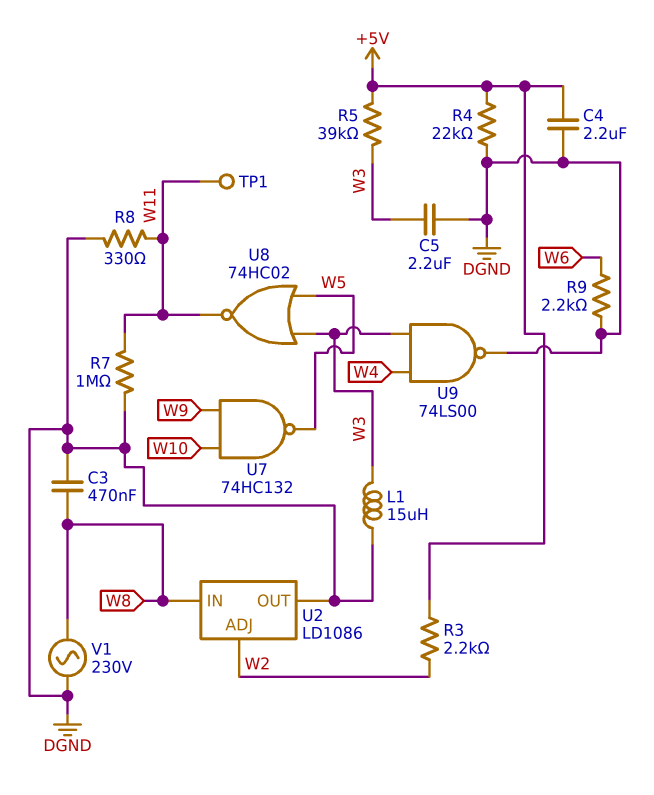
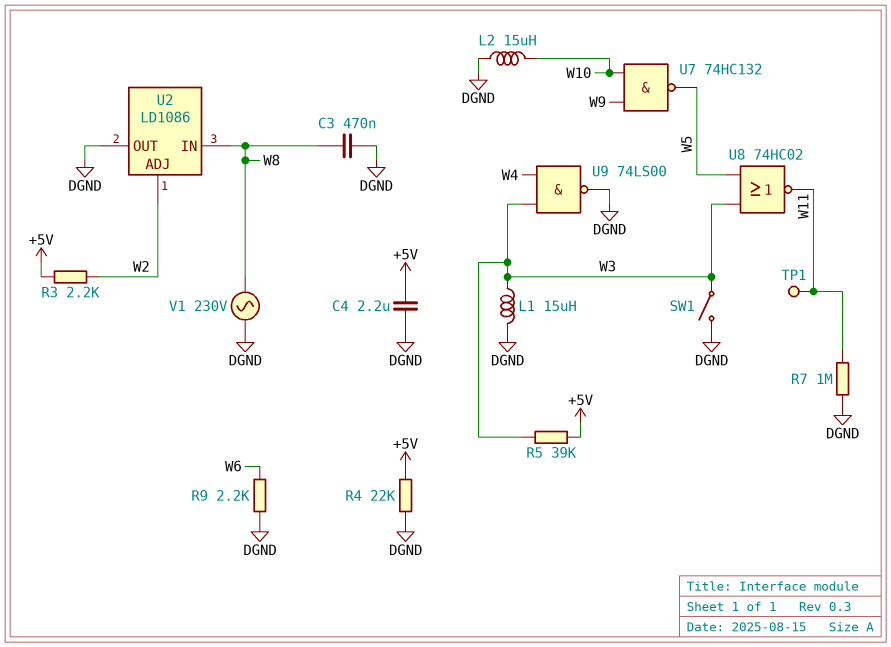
C5: 2.2uF (DGND, W3) -> none
L2: none -> 15uH (DGND, W10)
R8: 330 (DGND, W11) -> none
SW1: none -> switch (DGND, W3)

